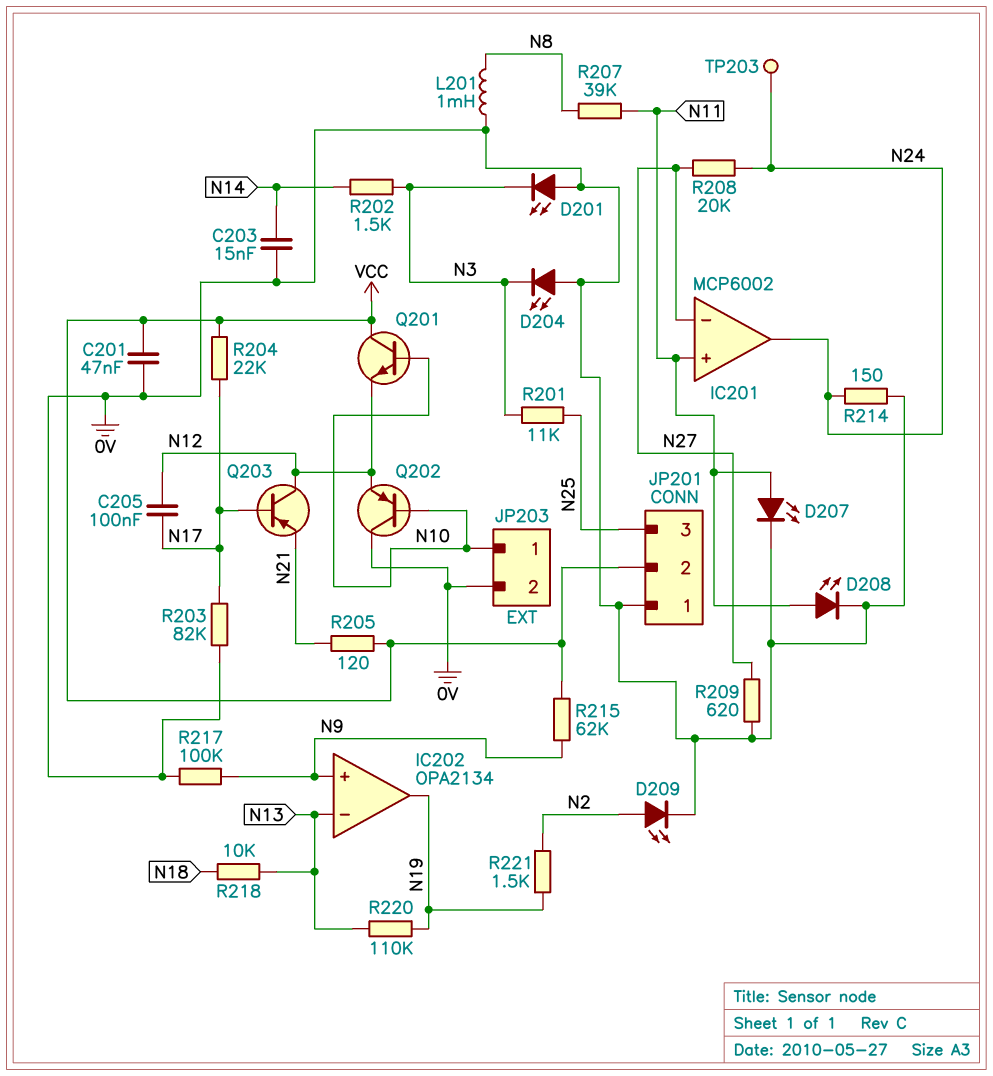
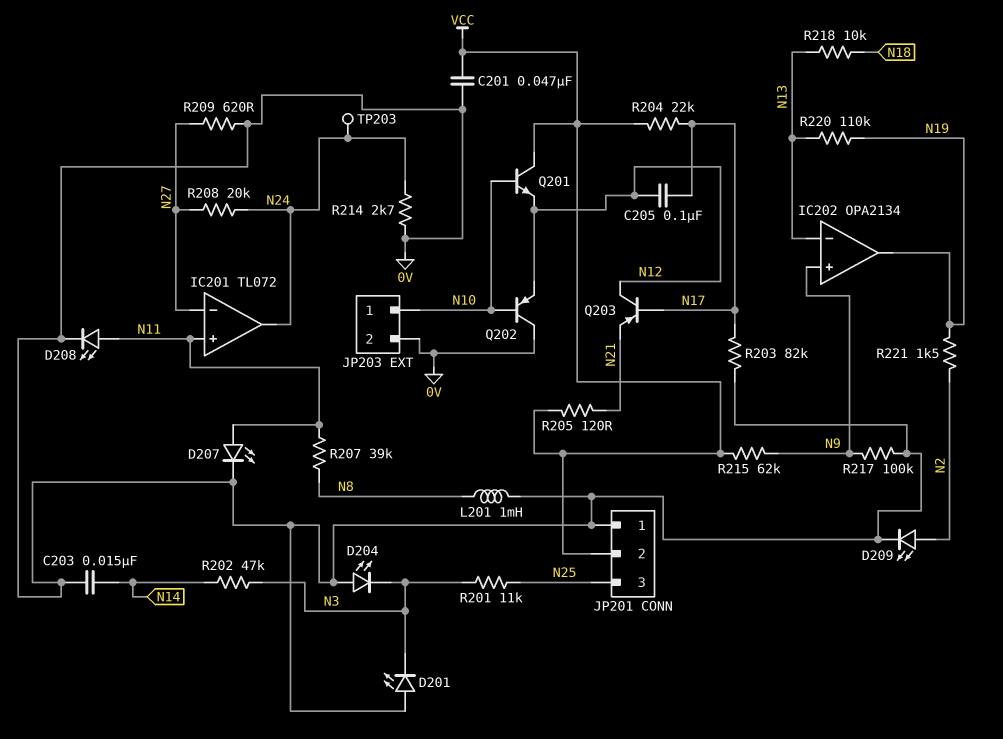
IC201: MCP6002 -> TL072
R202: 1.5k (N3, N14) -> 47k (N3, N14)
R214: 150 (0V, N24) -> 2.7k (0V, N24)

